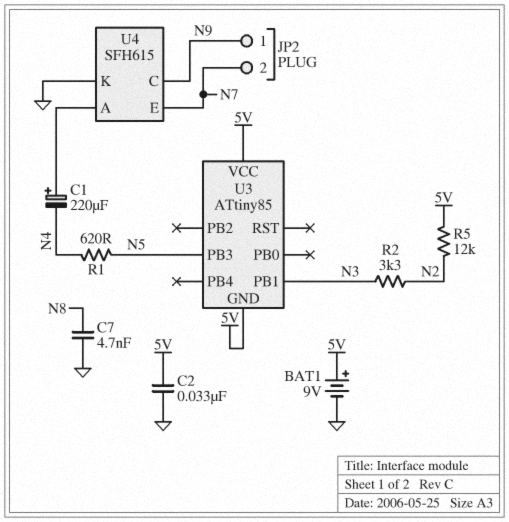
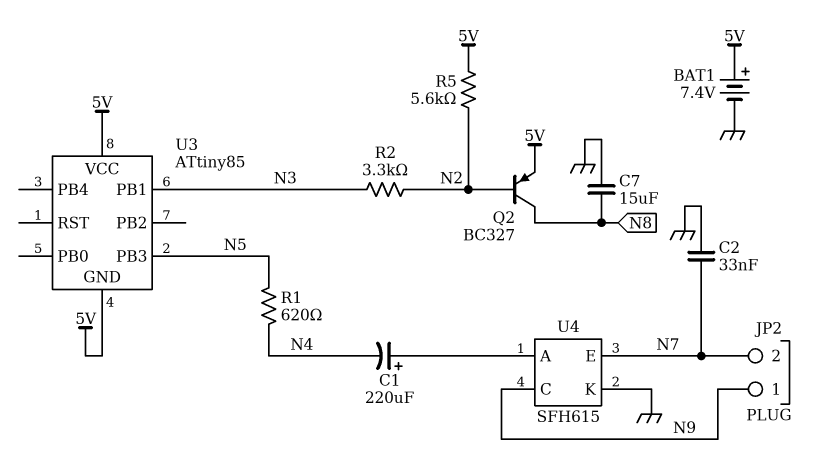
BAT1: 9V (plus 5V, minus GND) -> 7.4V (plus 5V, minus GND)
C2: 33nF (5V, GND) -> 33nF (GND, N7)
C7: 4.7nF (GND, N8) -> 15uF (GND, N8)
Q2: none -> PNP BC327 (B N2, C N8, E 5V)
R5: 12k (5V, N2) -> 5.6k (5V, N2)

